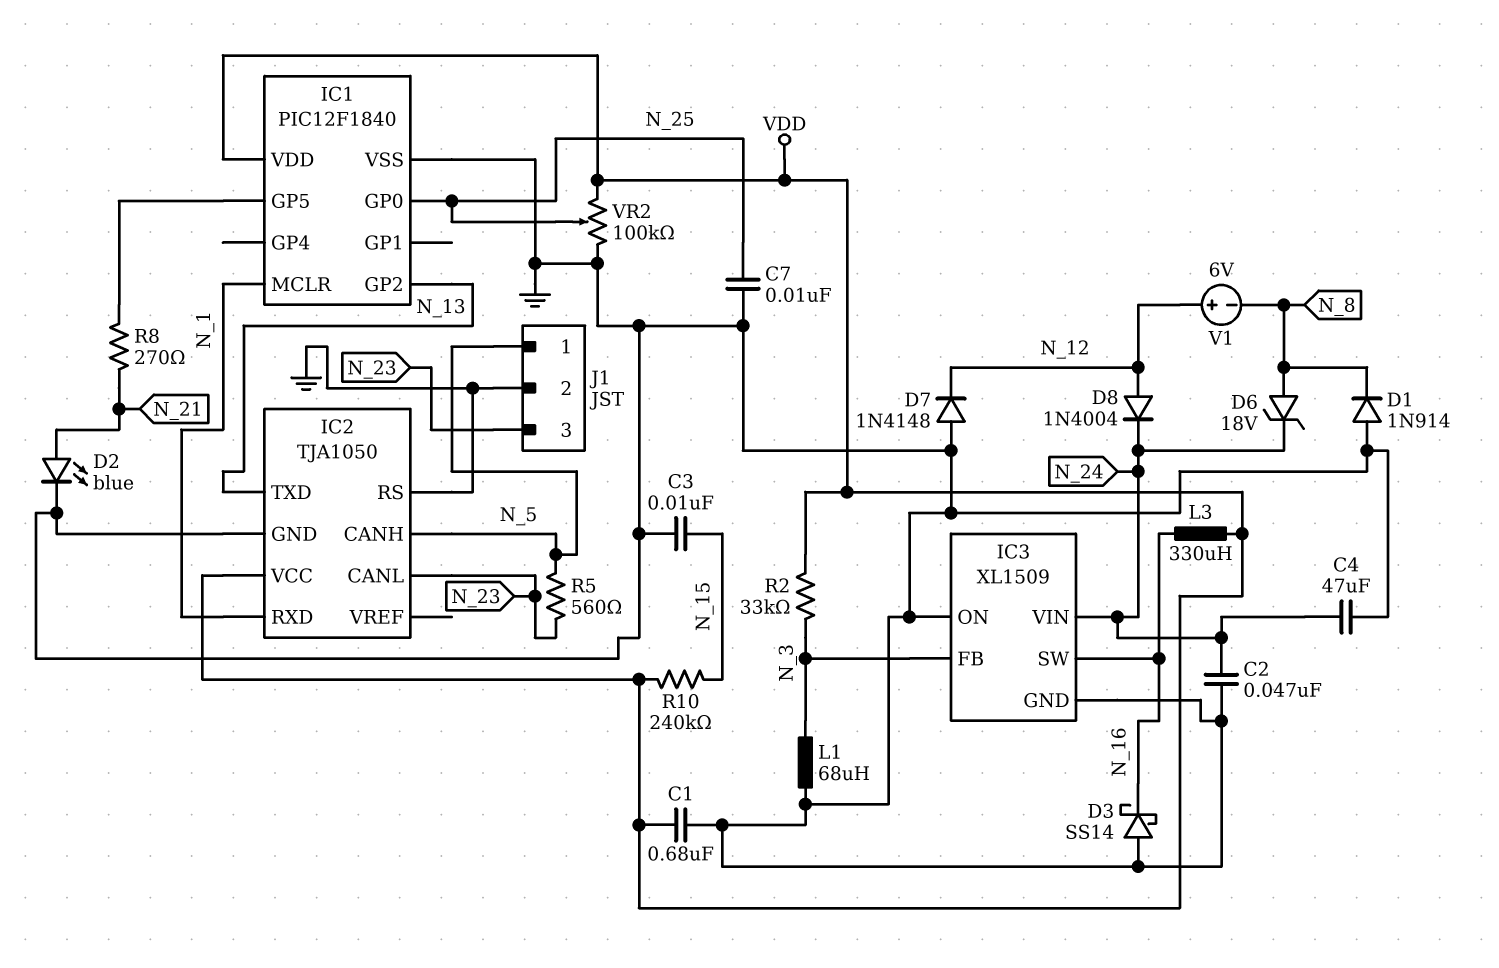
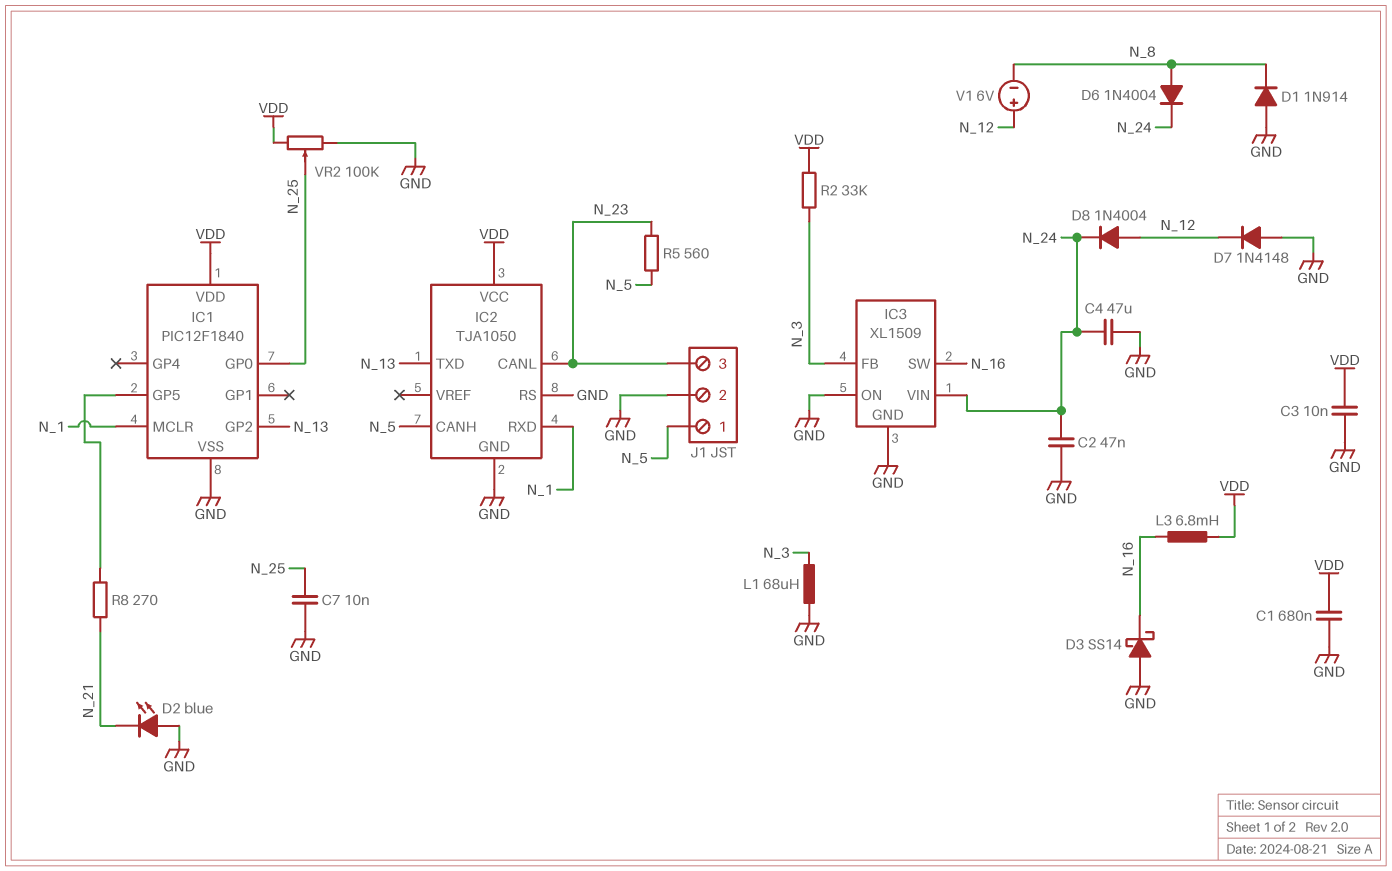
C3: 10nF (GND, N_15) -> 10nF (GND, VDD)
D2: LED blue (A N_21, K GND) -> LED blue (A GND, K N_21)
D6: zener 18V (A N_8, K N_24) -> diode 1N4004 (A N_8, K N_24)
L3: 330uH (N_16, VDD) -> 6.8mH (N_16, VDD)
R10: 240k (N_15, VDD) -> none

